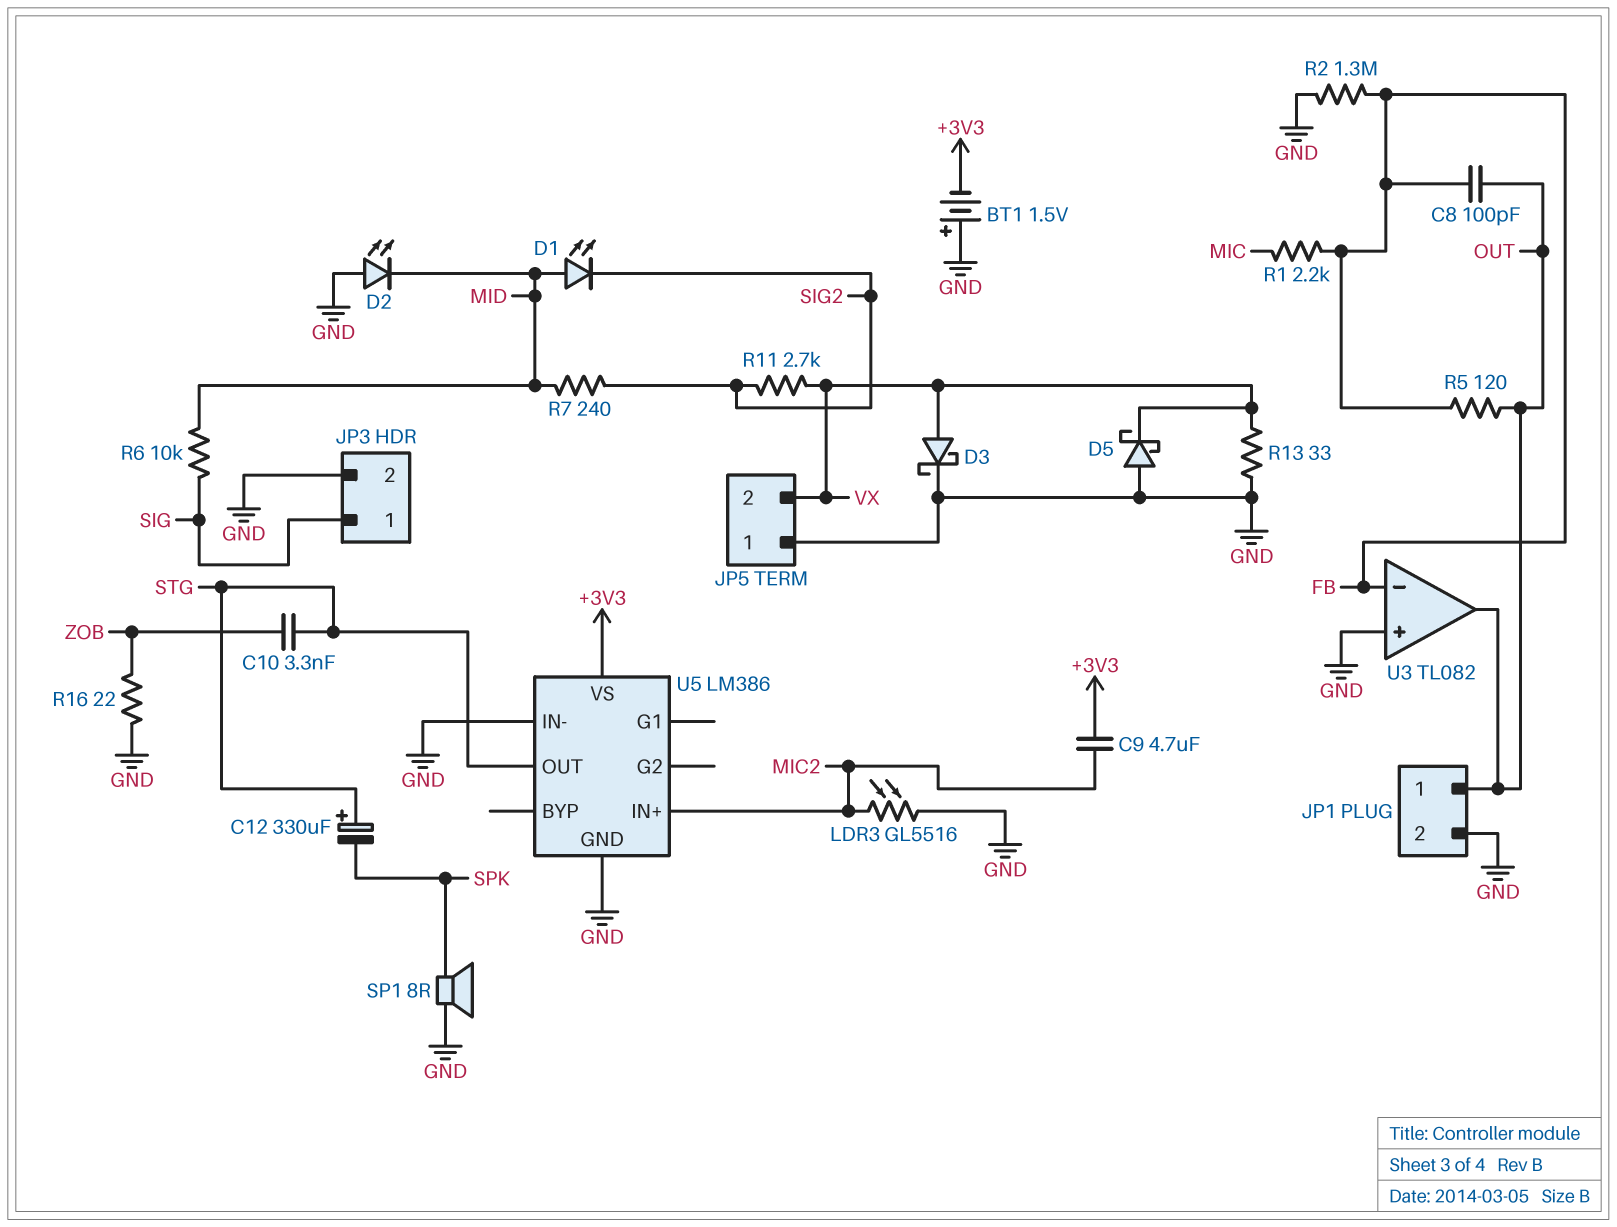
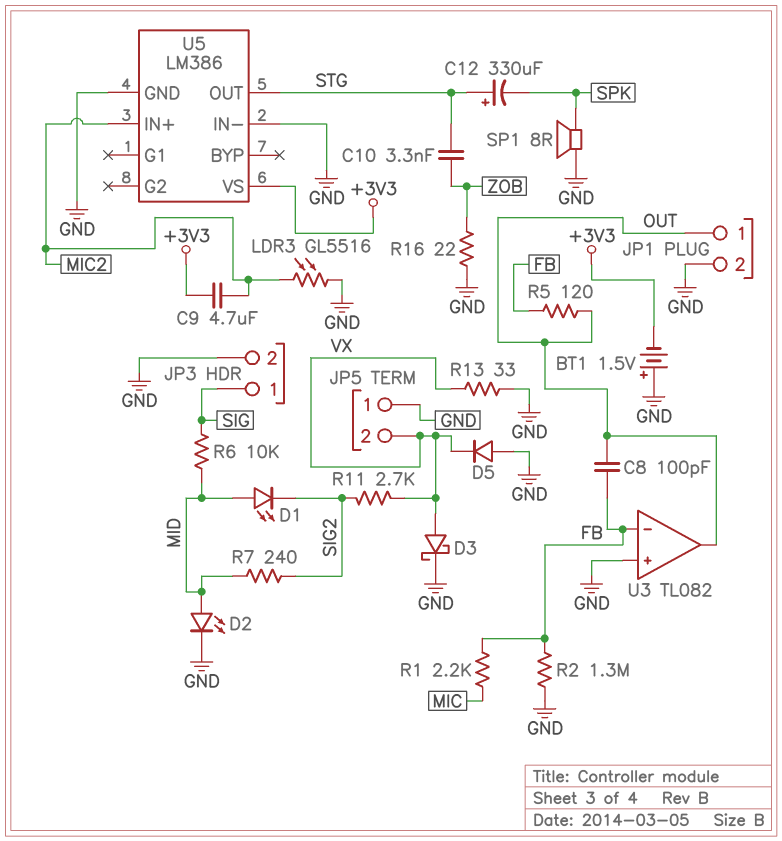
D2: LED (A GND, K MID) -> LED (A MID, K GND)
D5: schottky (A GND, K VX) -> diode (A GND, K VX)

